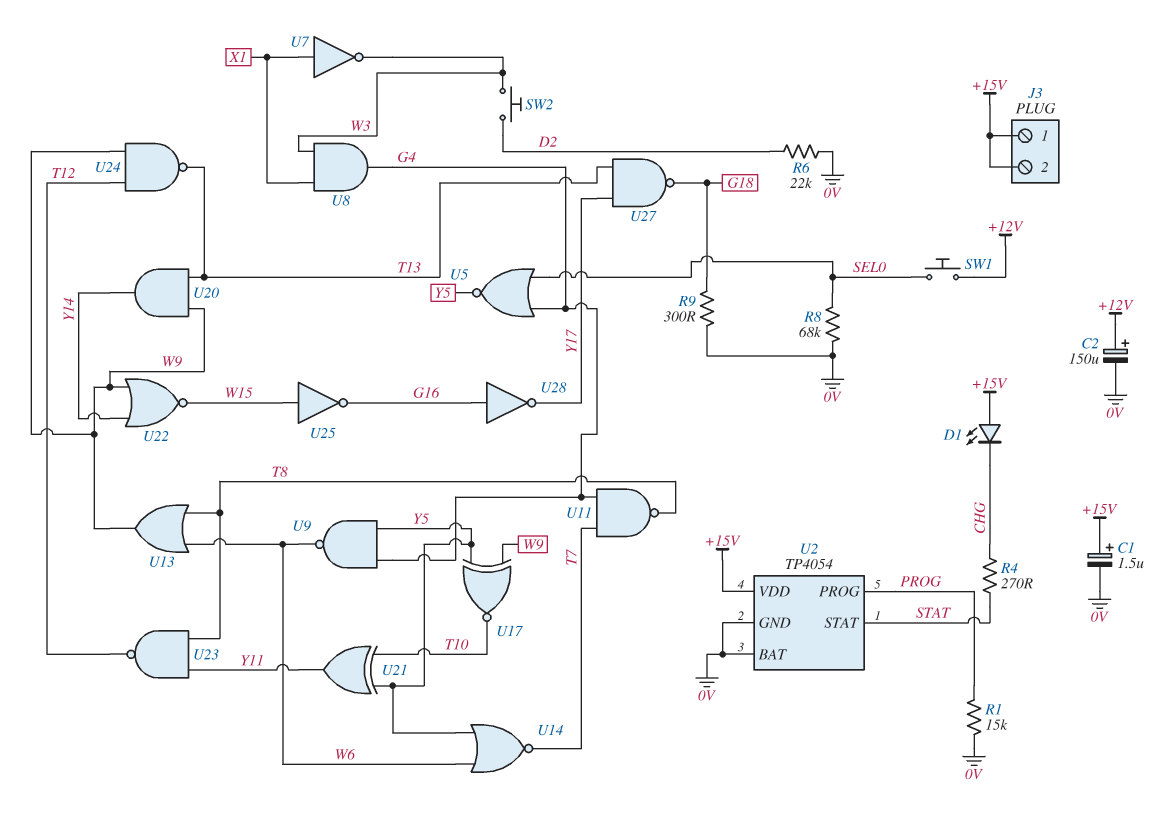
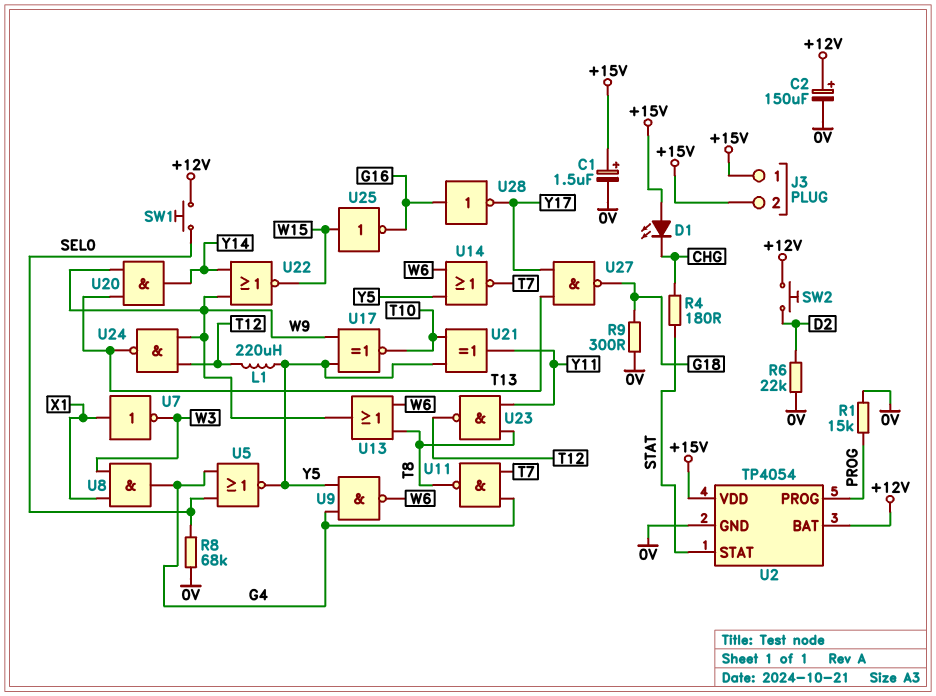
L1: none -> 220uH (T12, Y5)
R4: 270 (CHG, STAT) -> 180 (CHG, STAT)
SW2: button (D2, W3) -> button (+12V, D2)
U2 pin BAT: 0V -> +12V

